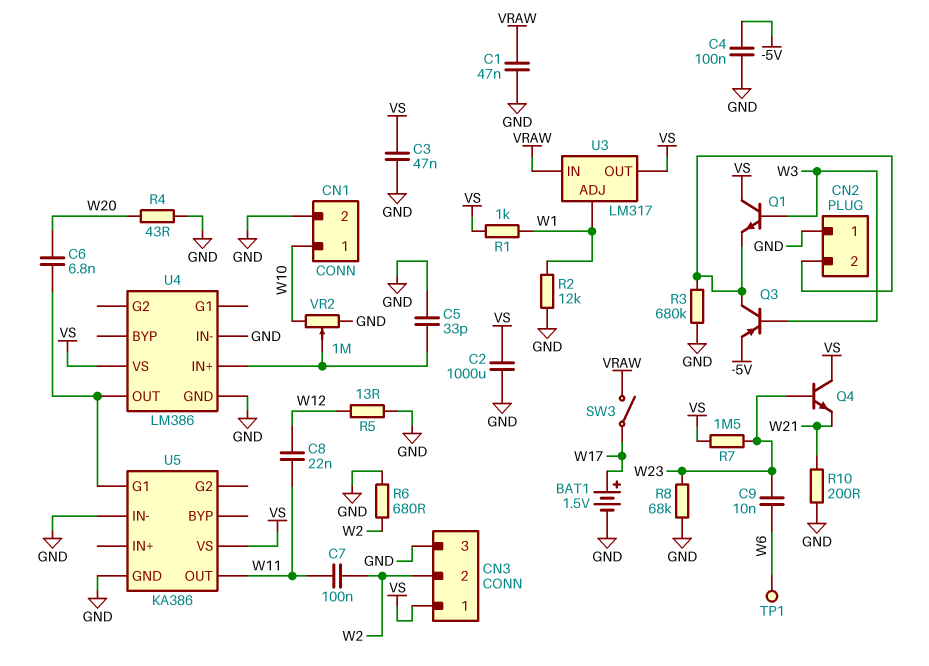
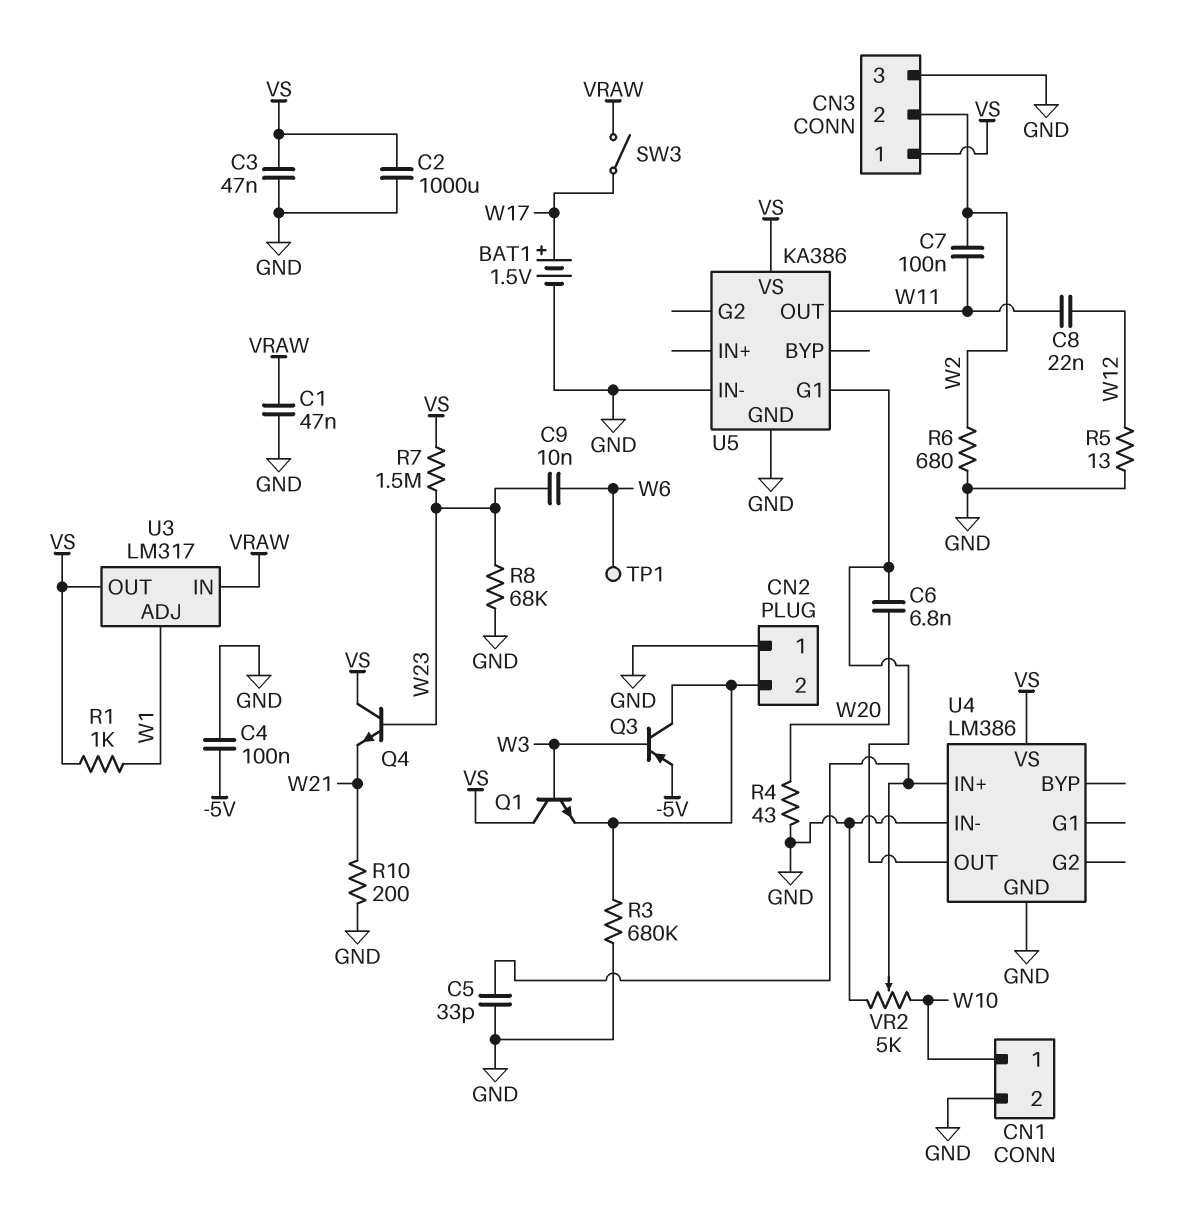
R2: 12k (GND, W1) -> none
VR2: 1M (GND, W10, wiper U4/IN+) -> 5k (GND, W10, wiper U4/IN+)

